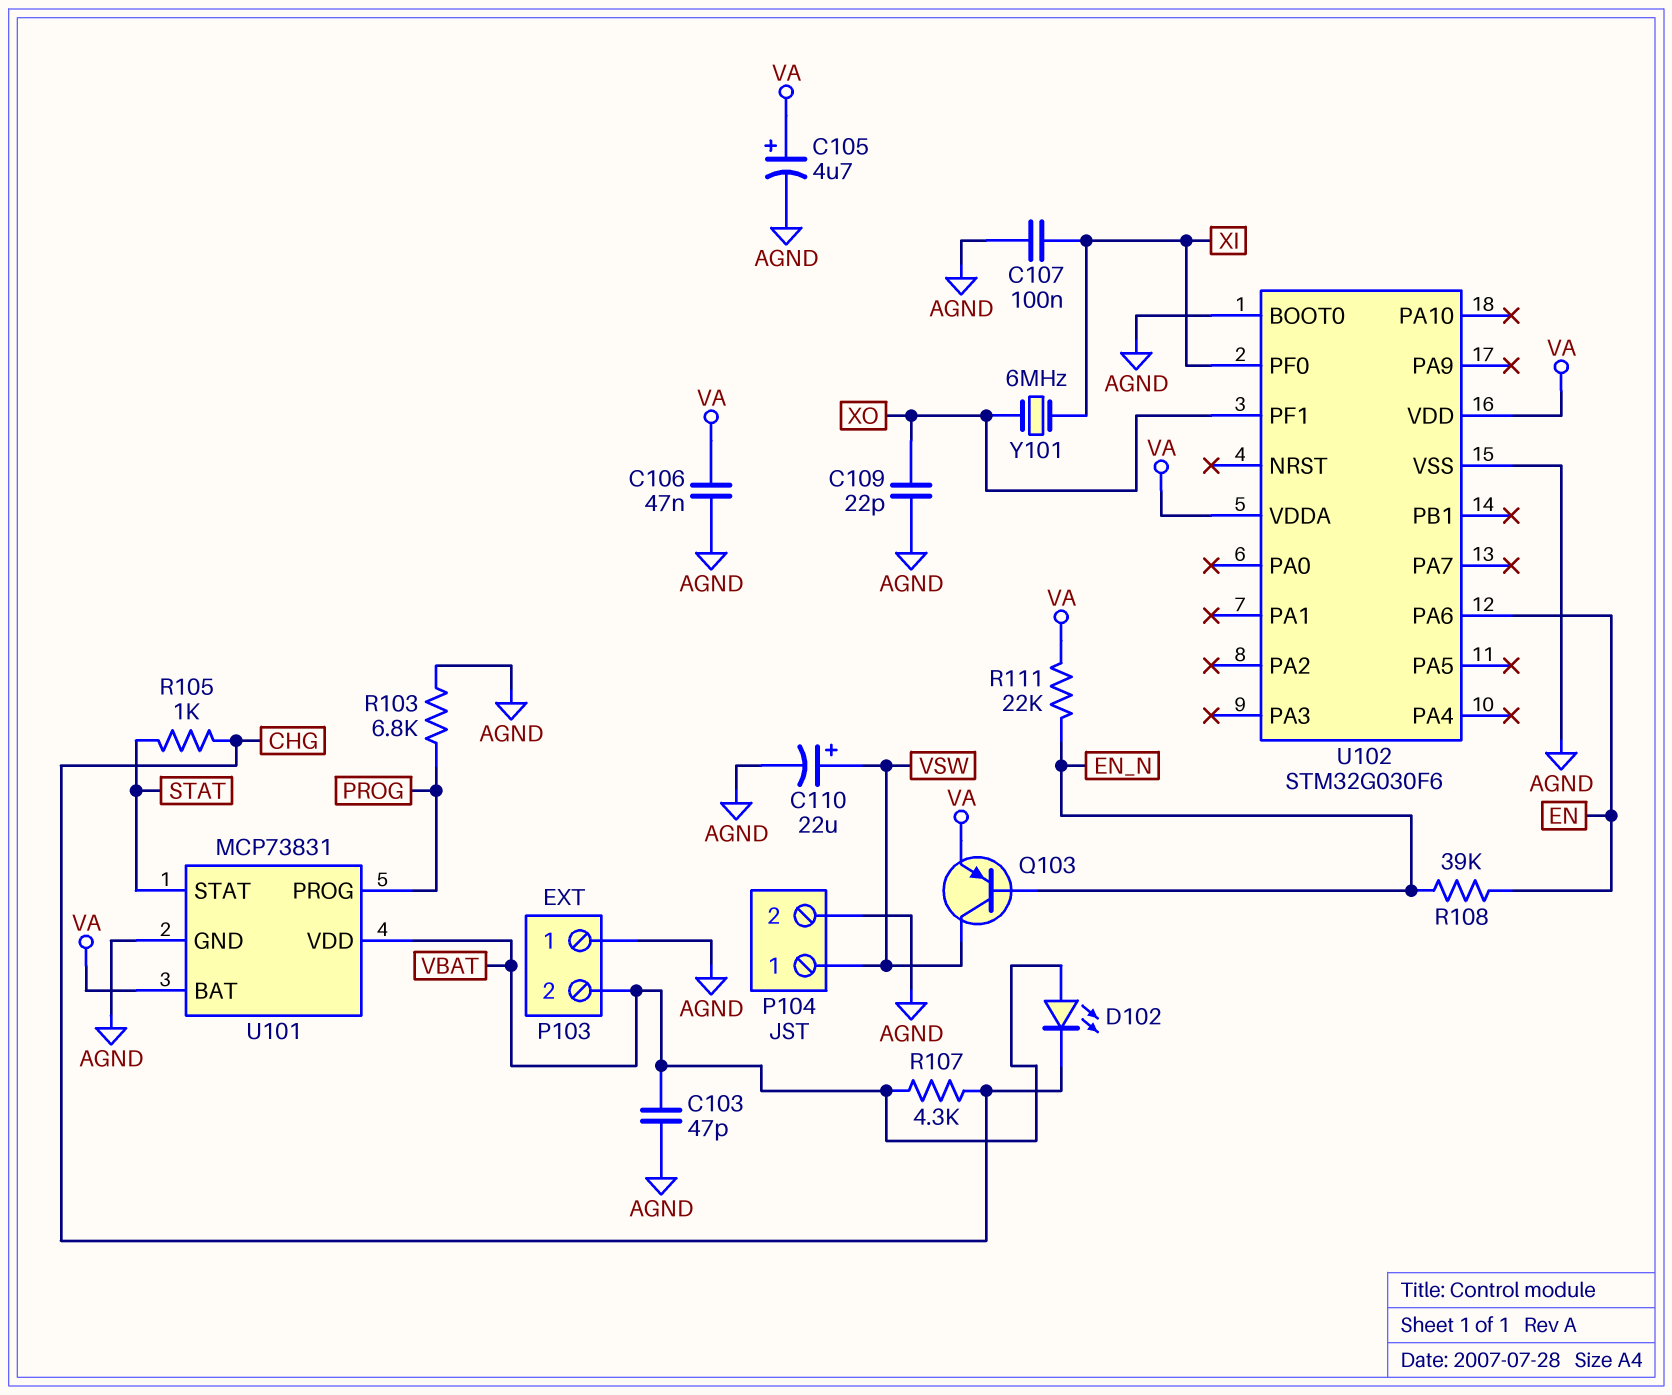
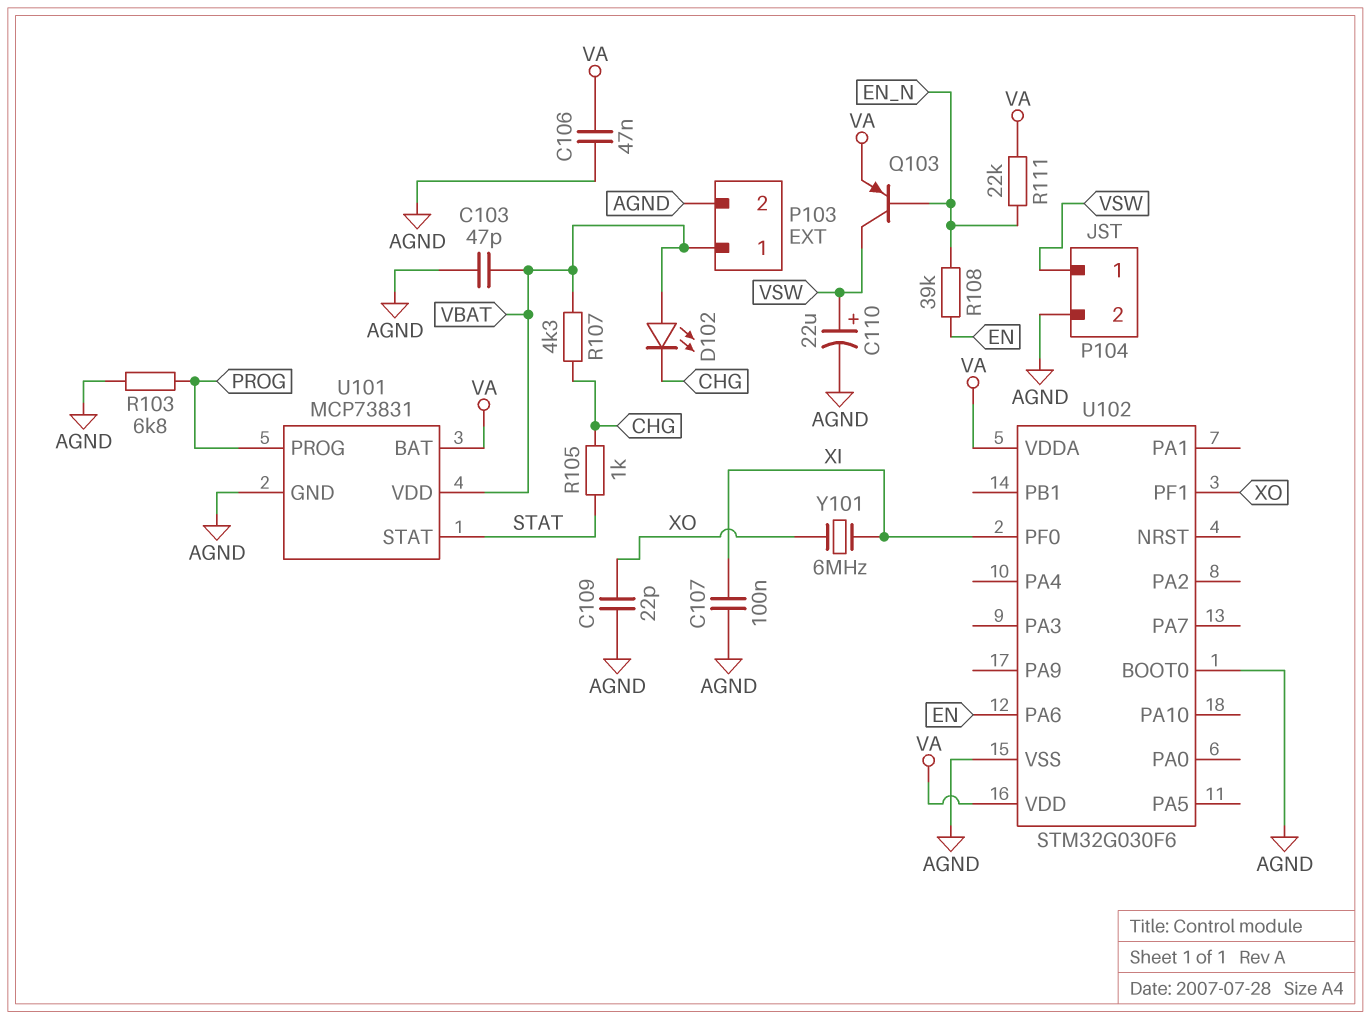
C105: 4.7uF (plus VA, minus AGND) -> none
P103 pin 1: AGND -> VBAT
P103 pin 2: VBAT -> AGND

